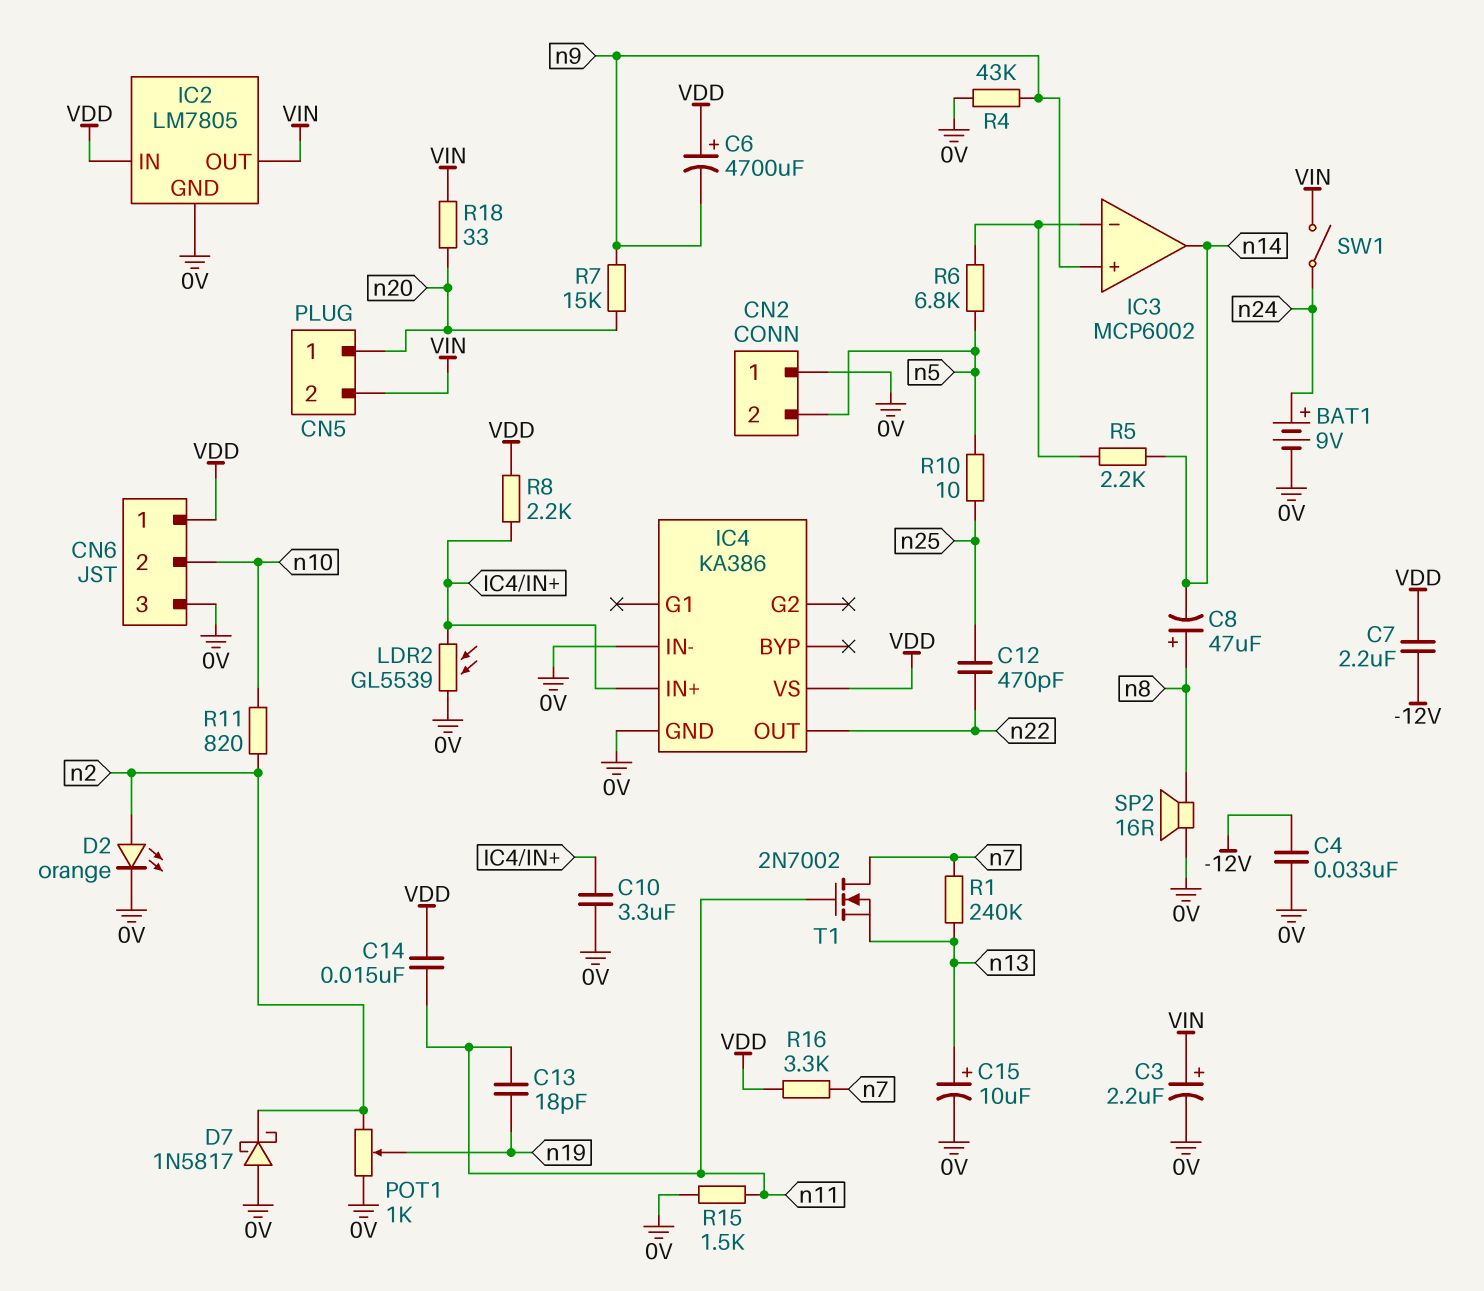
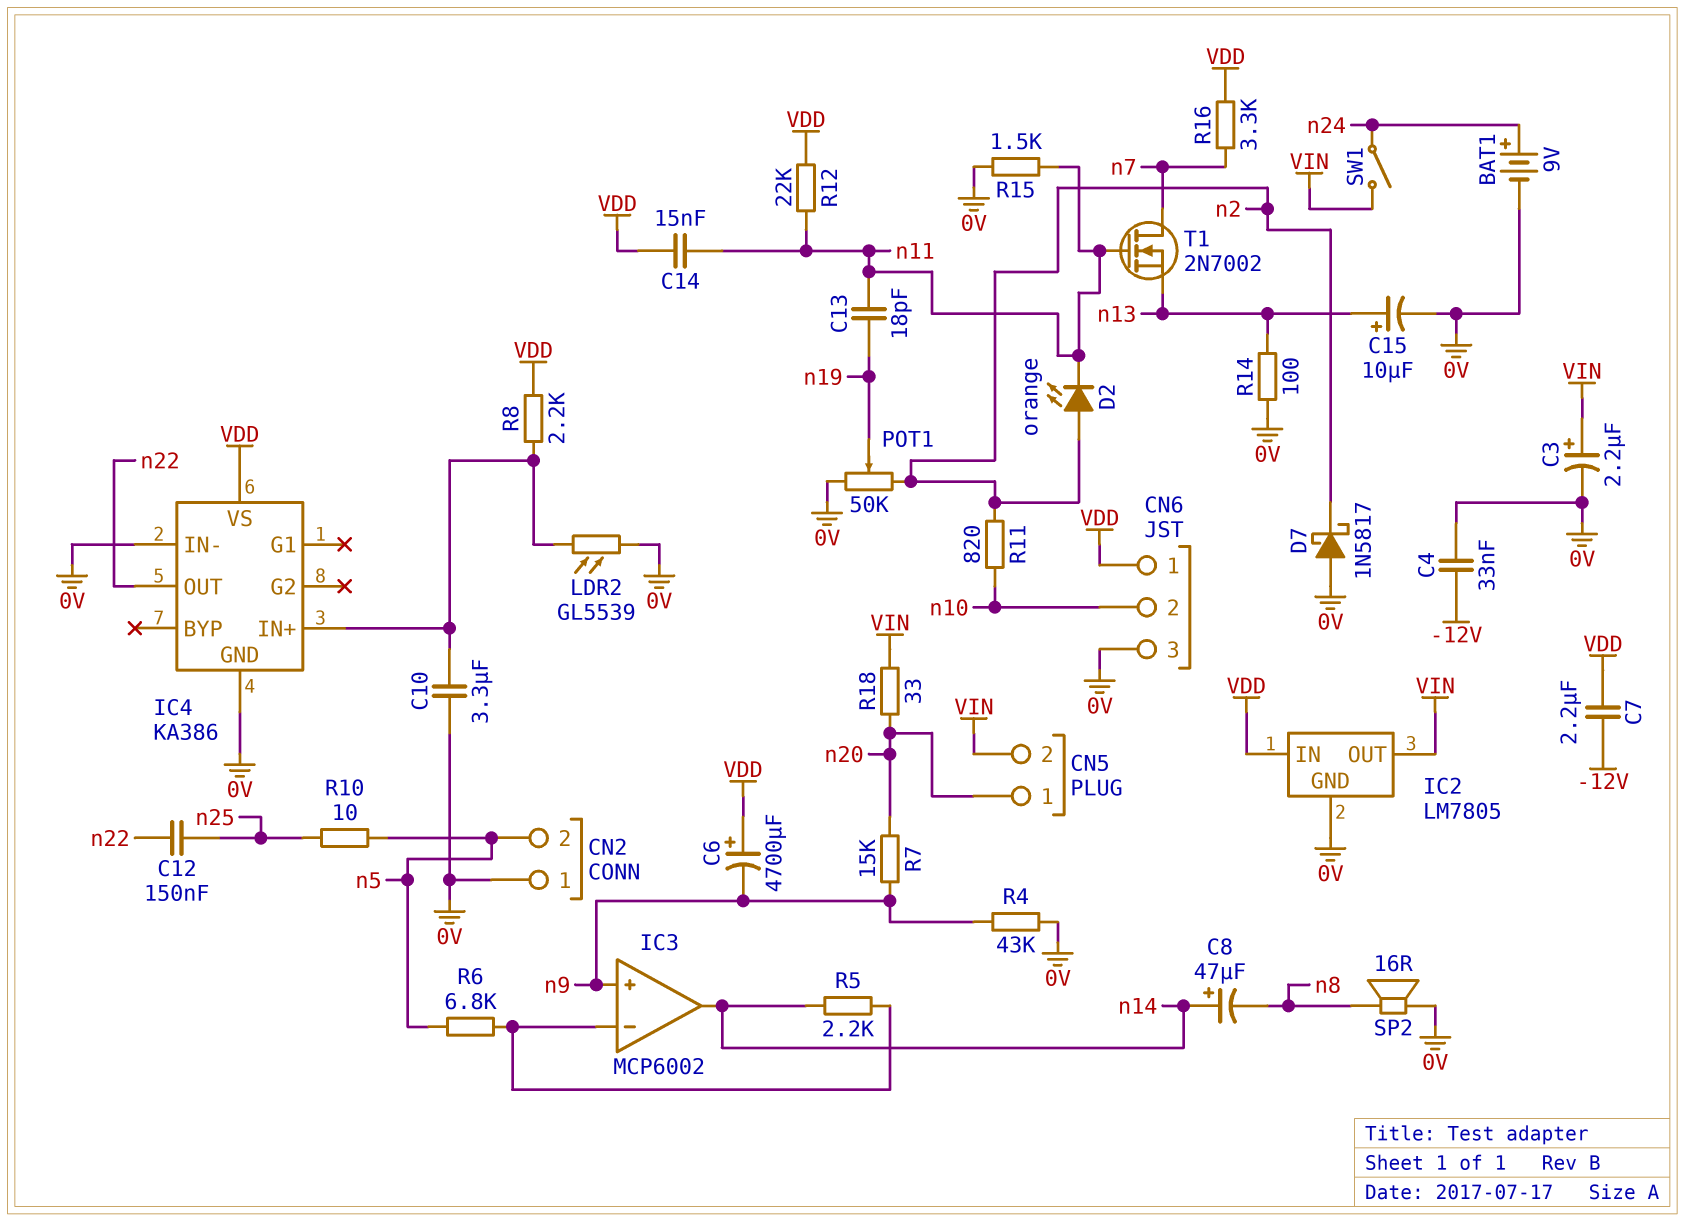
C8: 47uF (plus n8, minus n14) -> 47uF (plus n14, minus n8)
C12: 470pF (n22, n25) -> 150nF (n22, n25)
D2: LED orange (A n2, K 0V) -> LED orange (A n2, K n11)
POT1: 1k (0V, n2, wiper n19) -> 50k (0V, n2, wiper n19)
R1: 240k (n7, n13) -> none
R12: none -> 22k (VDD, n11)
R14: none -> 100 (0V, n13)

